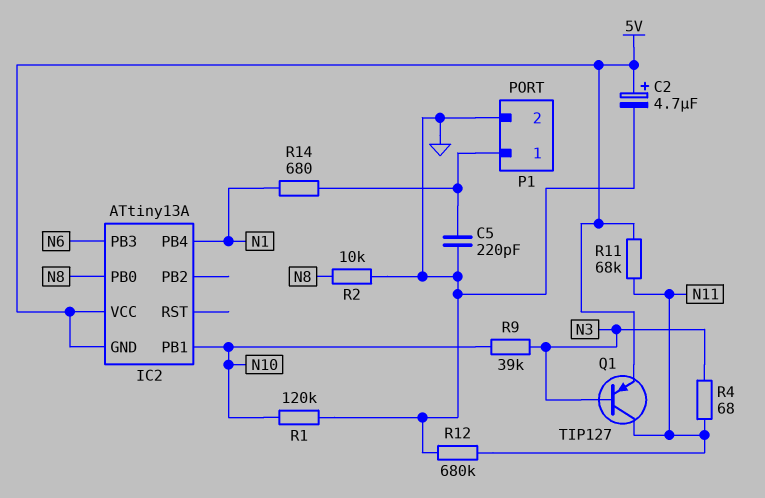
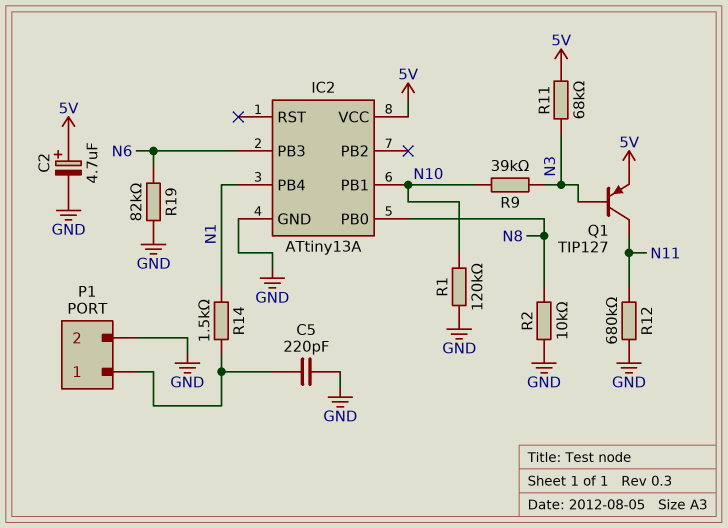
IC2 pin GND: 5V -> GND
R4: 68 (N3, N11) -> none
R11: 68k (5V, N11) -> 68k (5V, N3)
R14: 680 (N1, P1/1) -> 1.5k (N1, P1/1)
R19: none -> 82k (GND, N6)

